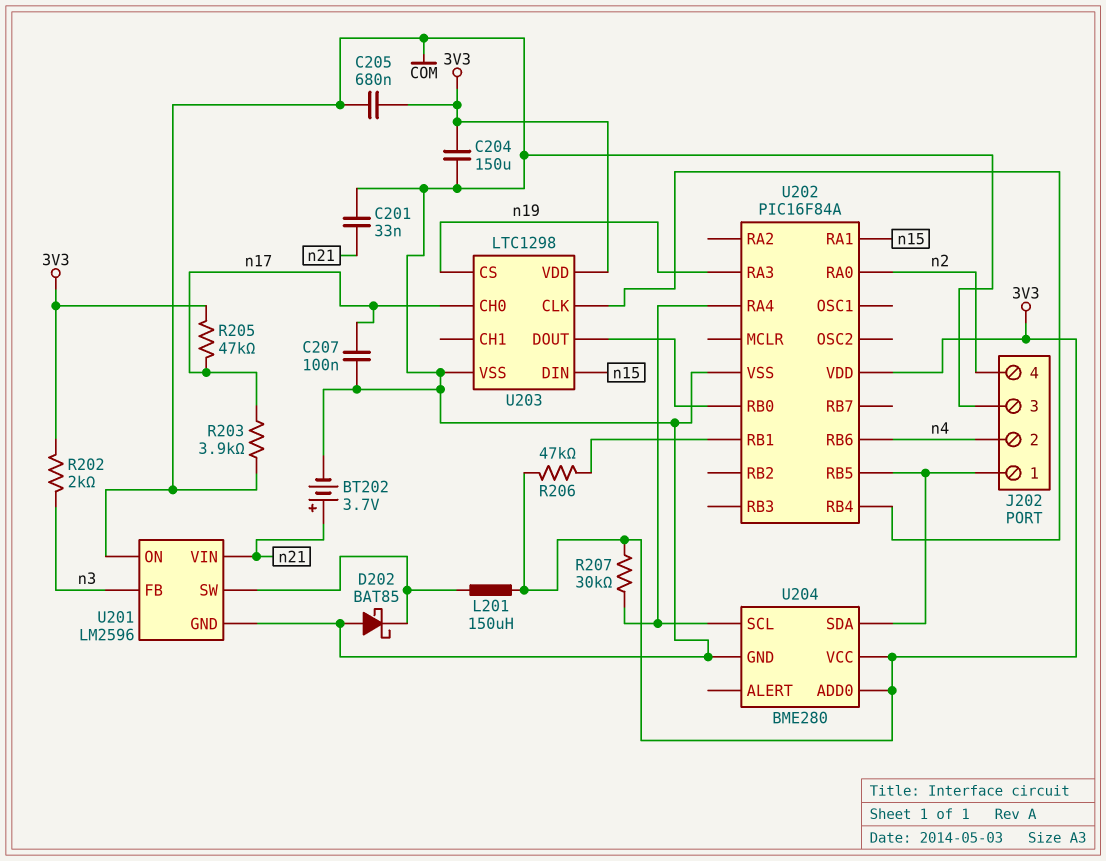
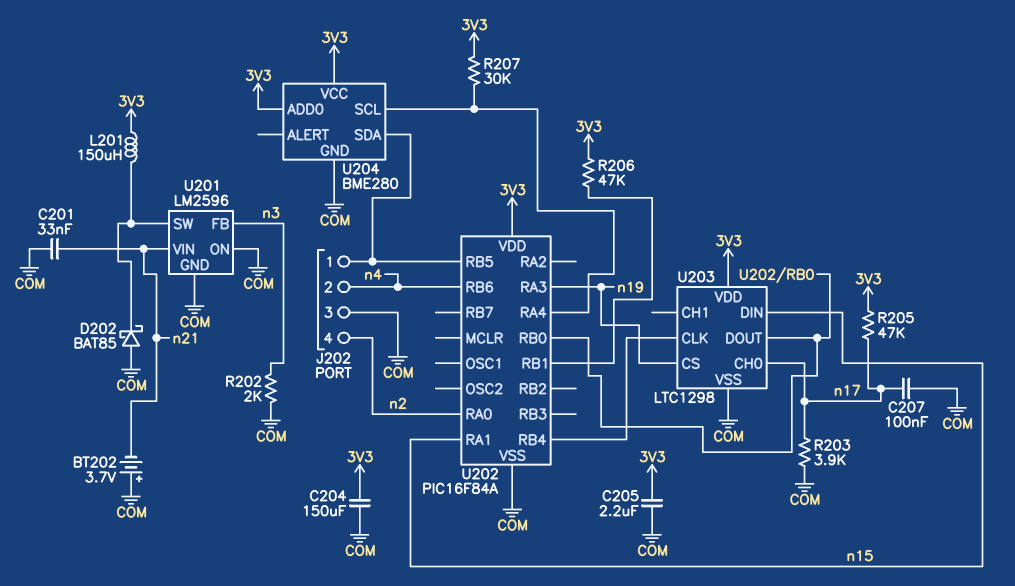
BT202: 3.7V (plus n21, minus COM) -> 3.7V (plus COM, minus n21)
C205: 680nF (3V3, COM) -> 2.2uF (3V3, COM)
R202: 2k (3V3, n3) -> 2k (COM, n3)

